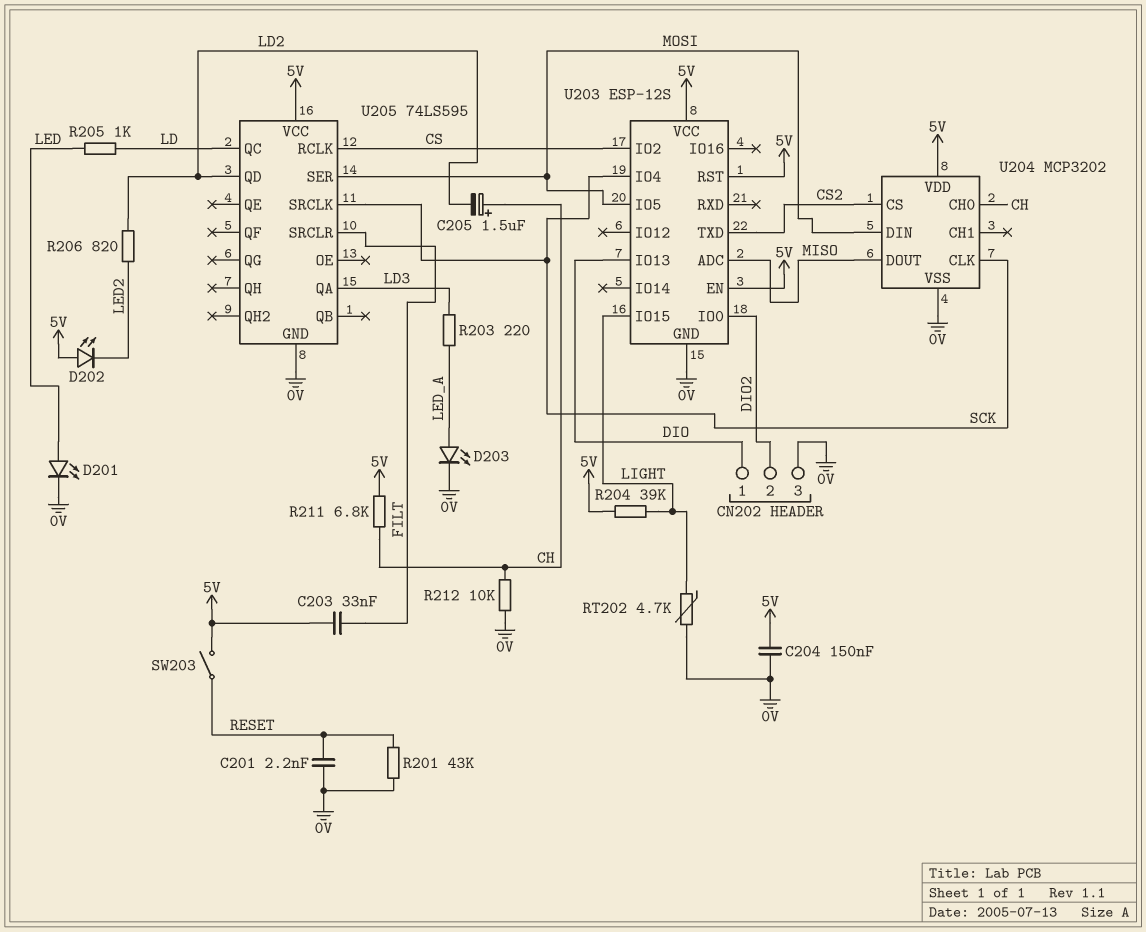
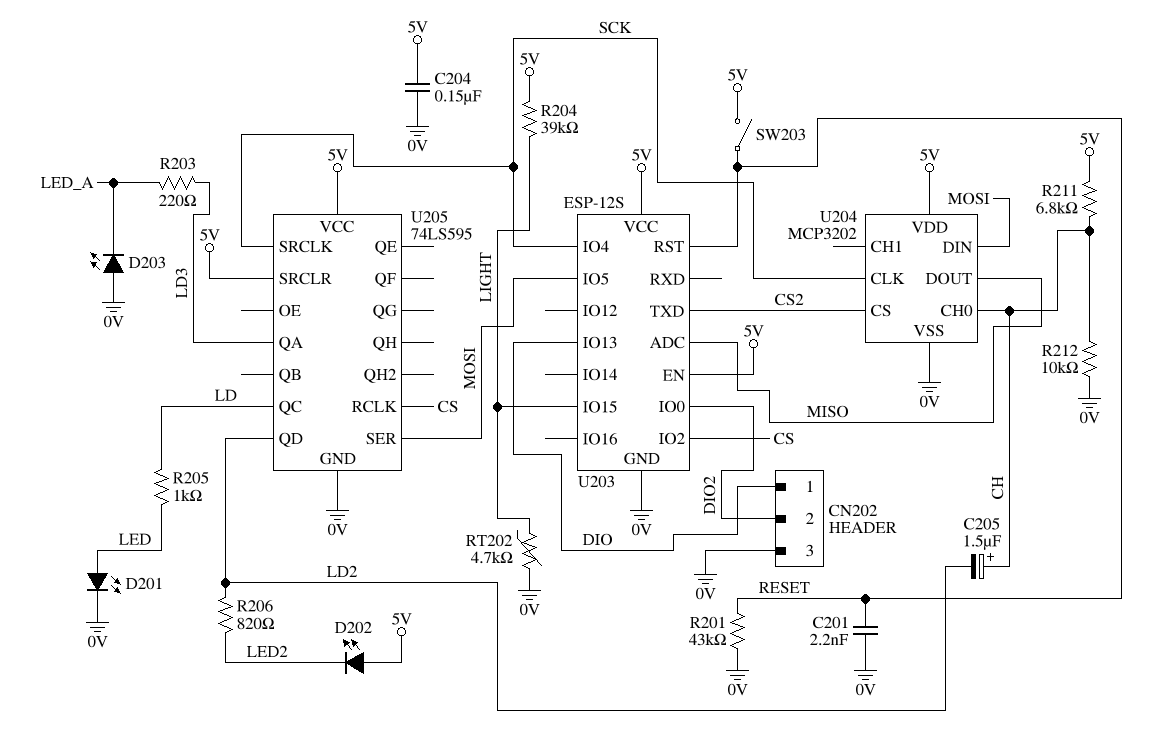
C203: 33nF (5V, FILT) -> none
D203: LED (A LED_A, K 0V) -> LED (A 0V, K LED_A)
U203 pin RST: 5V -> RESET
U205 pin SRCLR: FILT -> 5V

